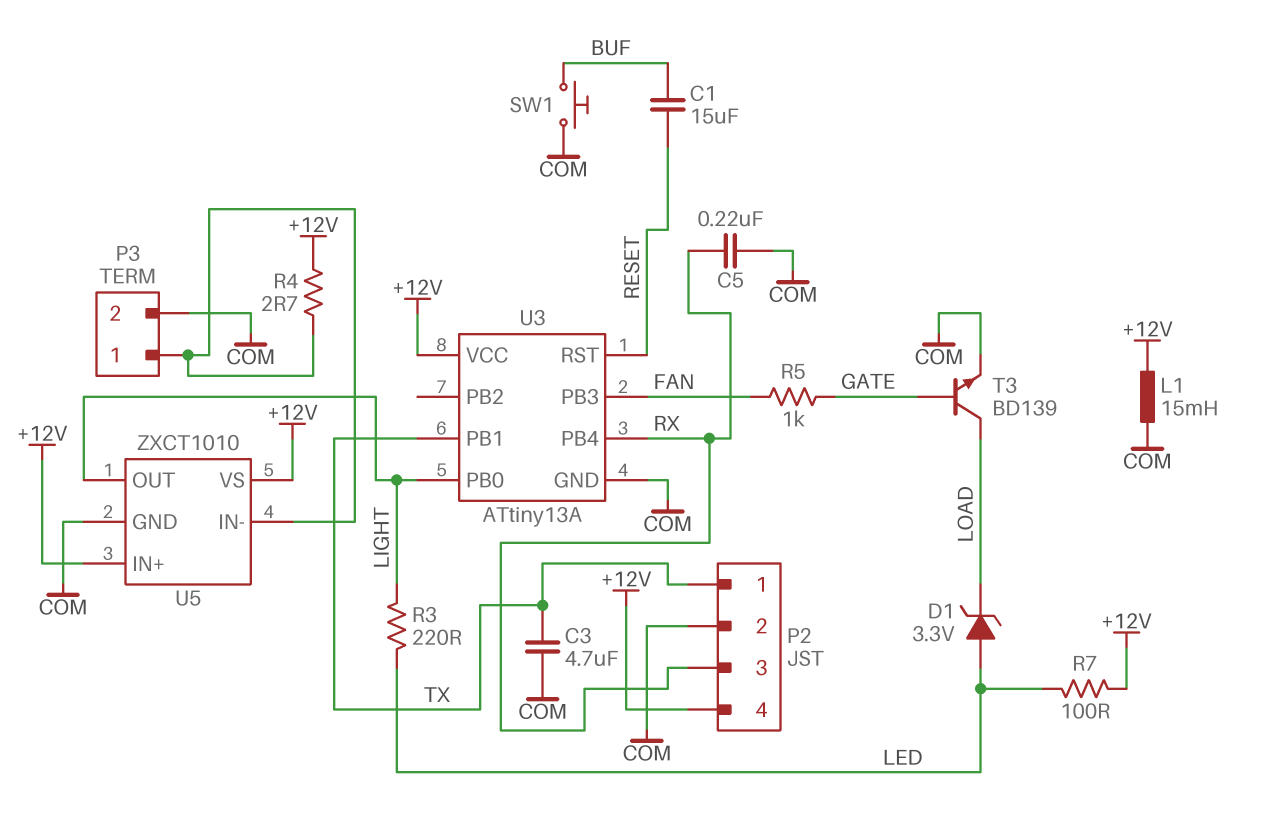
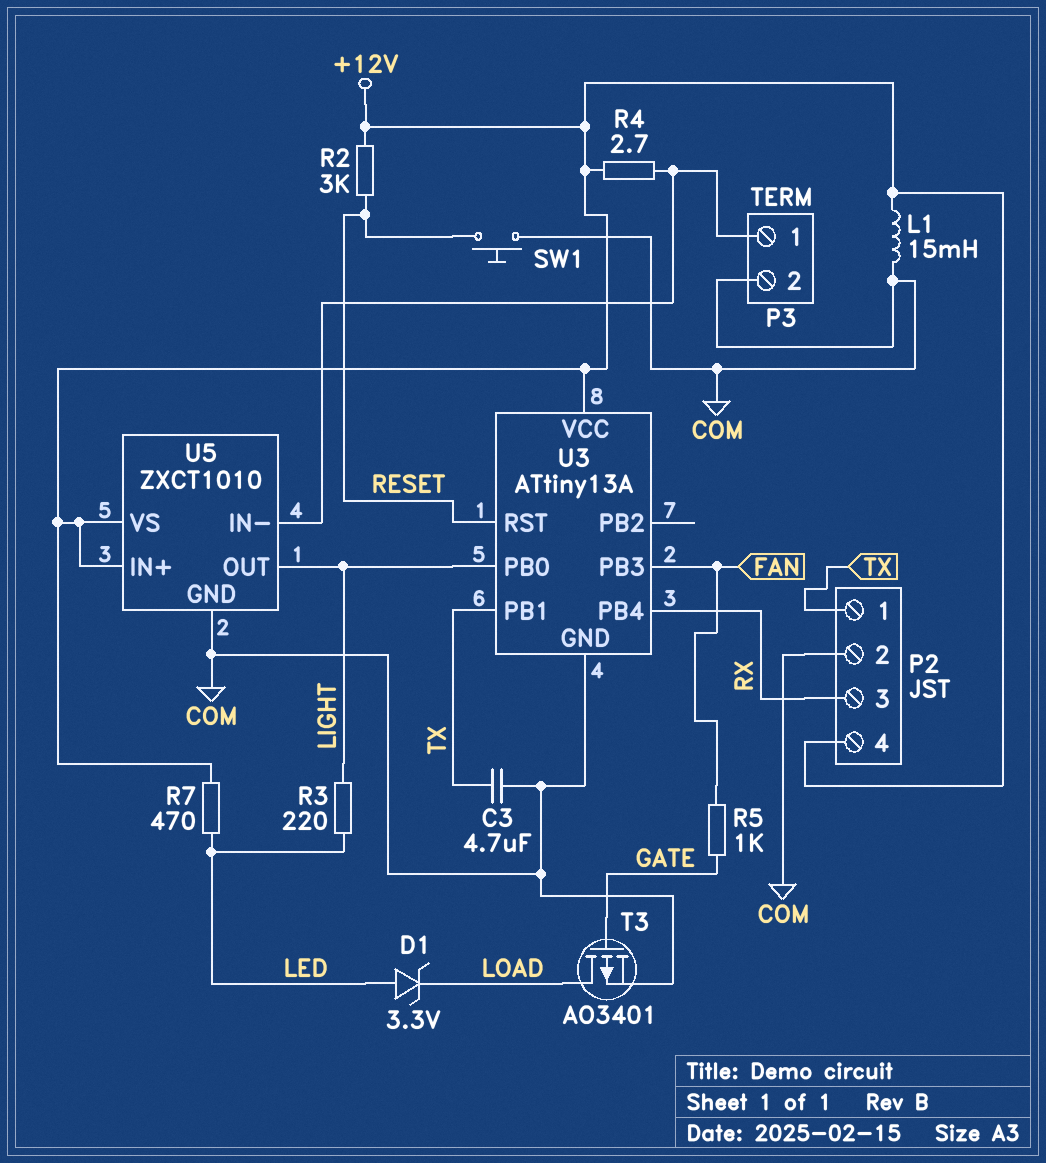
C1: 15uF (BUF, RESET) -> none
C5: 220nF (COM, RX) -> none
R2: none -> 3k (+12V, RESET)
R7: 100 (+12V, LED) -> 470 (+12V, LED)
SW1: button (BUF, COM) -> button (COM, RESET)
T3: NPN BD139 (B GATE, C LOAD, E COM) -> PMOS AO3401 (G GATE, D LOAD, S COM)

